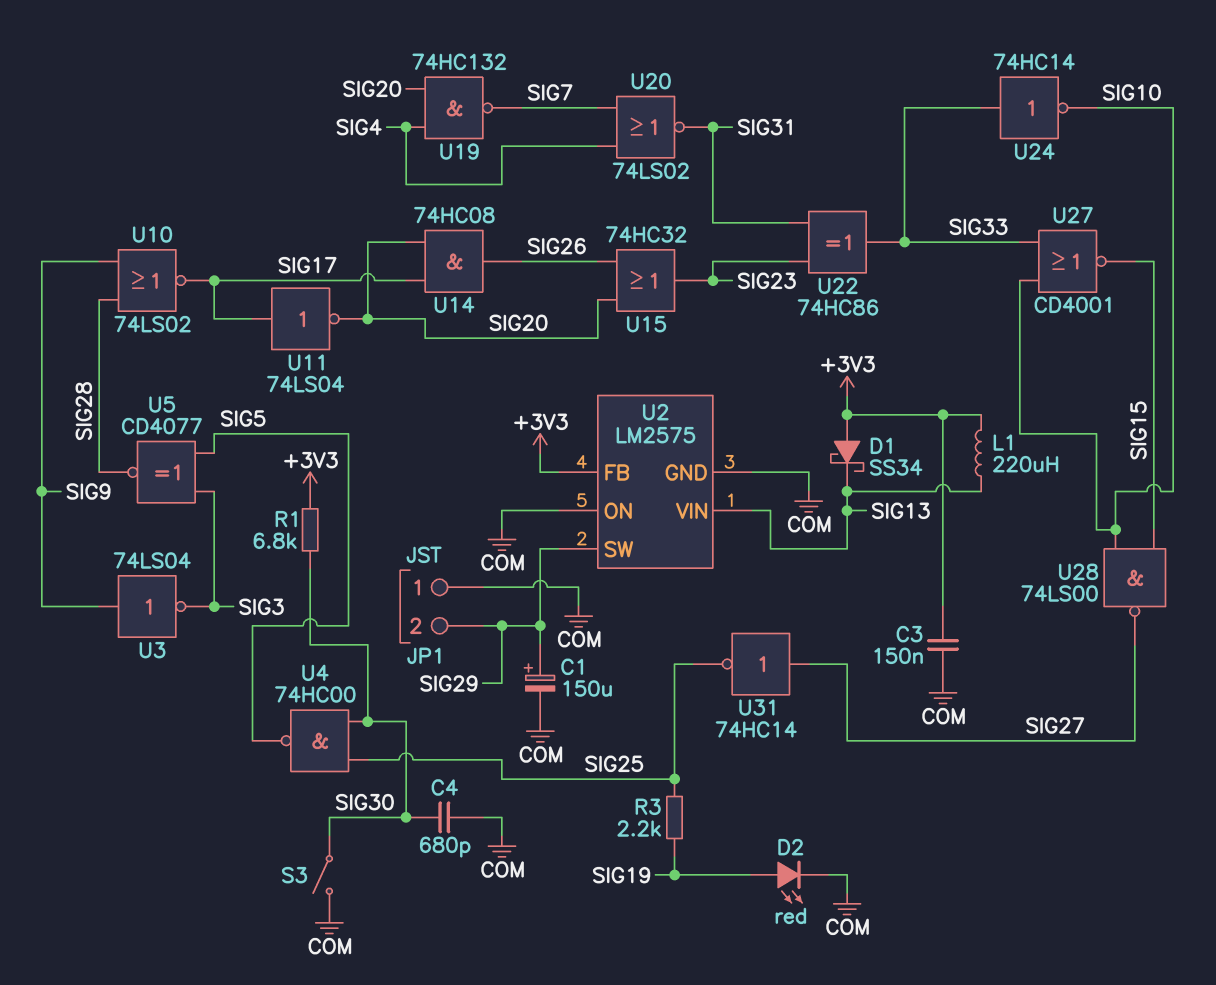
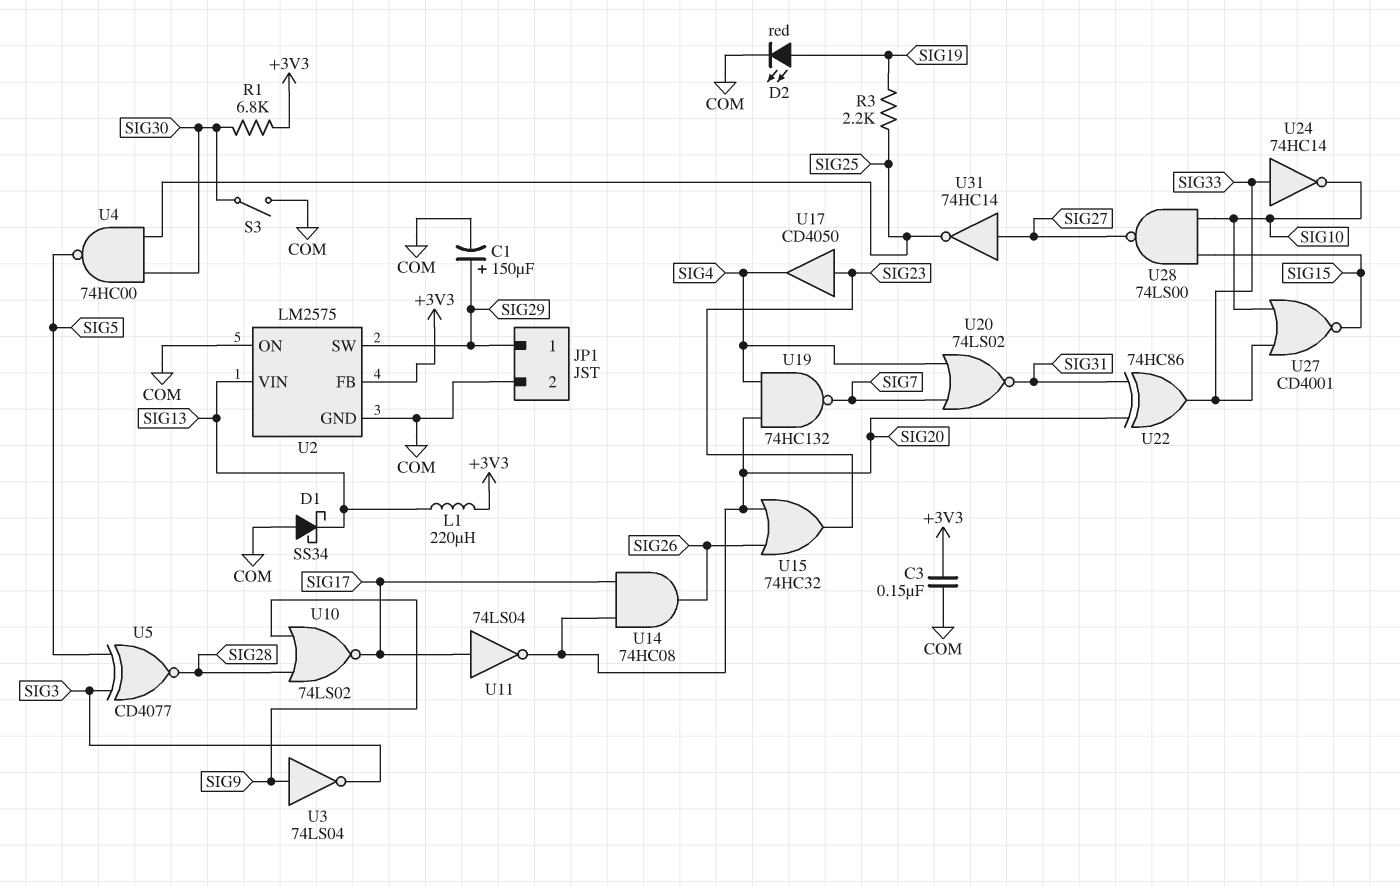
C4: 680pF (COM, SIG30) -> none
D1: schottky SS34 (A +3V3, K SIG13) -> schottky SS34 (A COM, K SIG13)
JP1 pin 1: COM -> SIG29
JP1 pin 2: SIG29 -> COM
U17: none -> buffer CD4050 (in SIG23, out SIG4)
U22: XOR 74HC86 (in SIG23, in SIG31, out SIG33) -> XOR 74HC86 (in SIG20, in SIG31, out SIG33)

